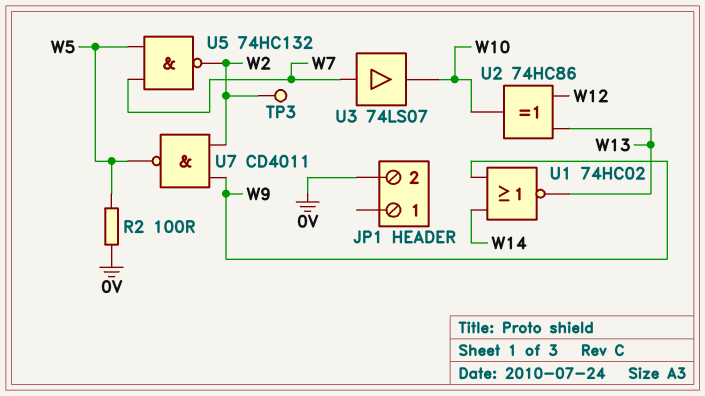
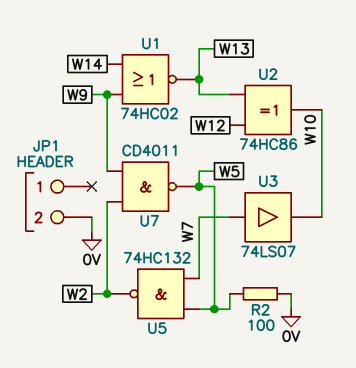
TP3: test point (W2) -> none

